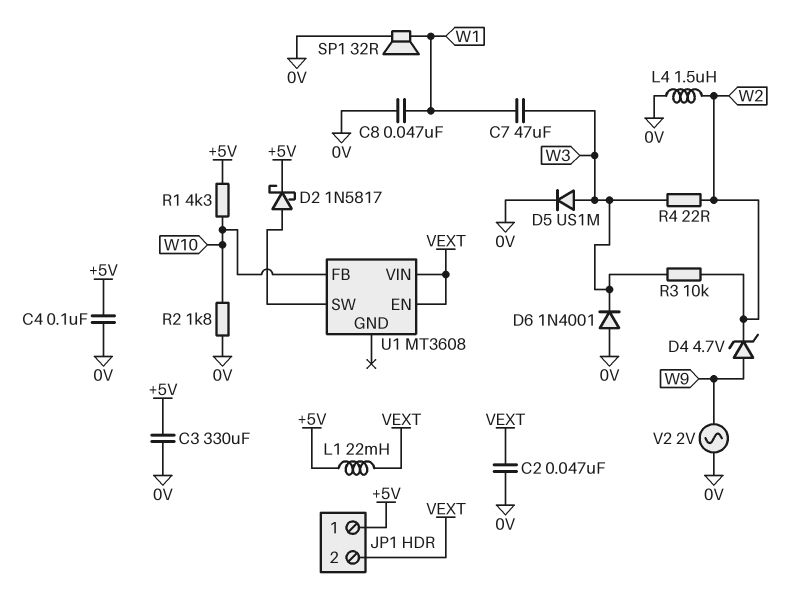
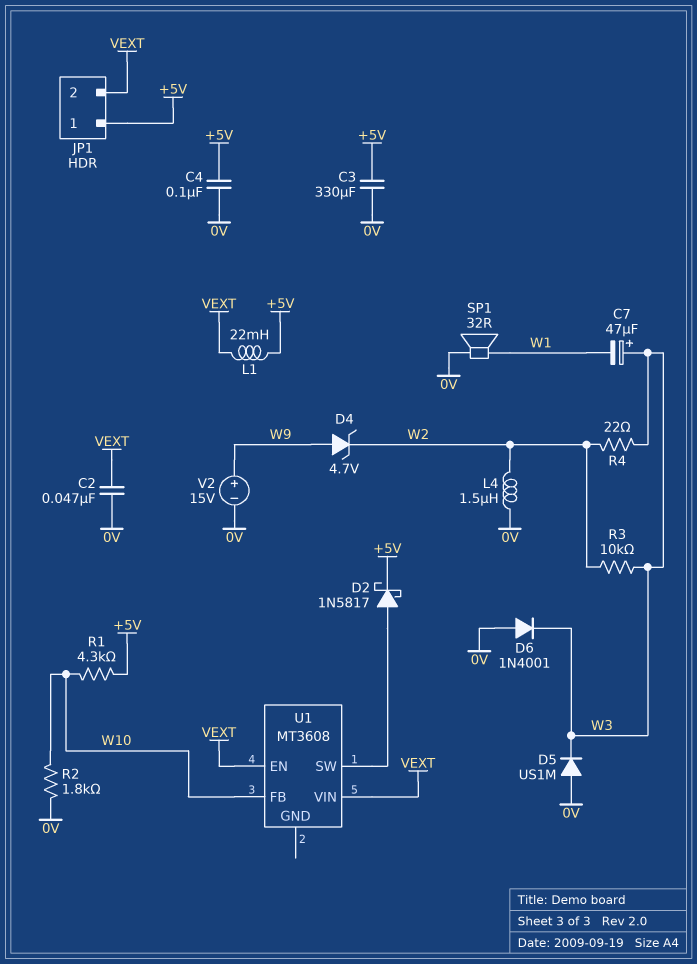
C7: 47uF (W1, W3) -> 47uF (plus W3, minus W1)
C8: 47nF (0V, W1) -> none
D5: diode US1M (A W3, K 0V) -> diode US1M (A 0V, K W3)
V2: AC 2V (0V, W9) -> 15V (plus W9, minus 0V)

